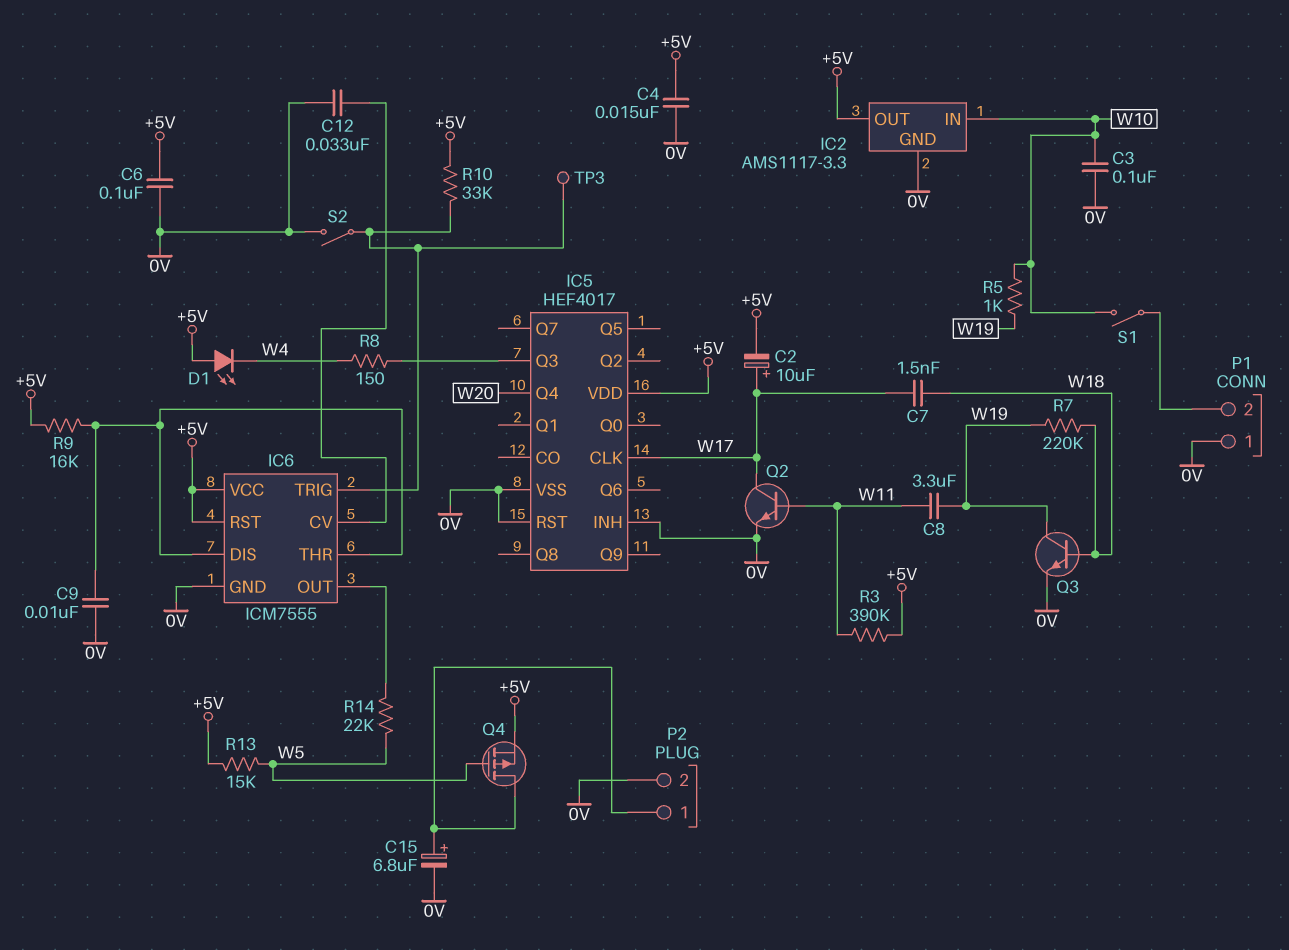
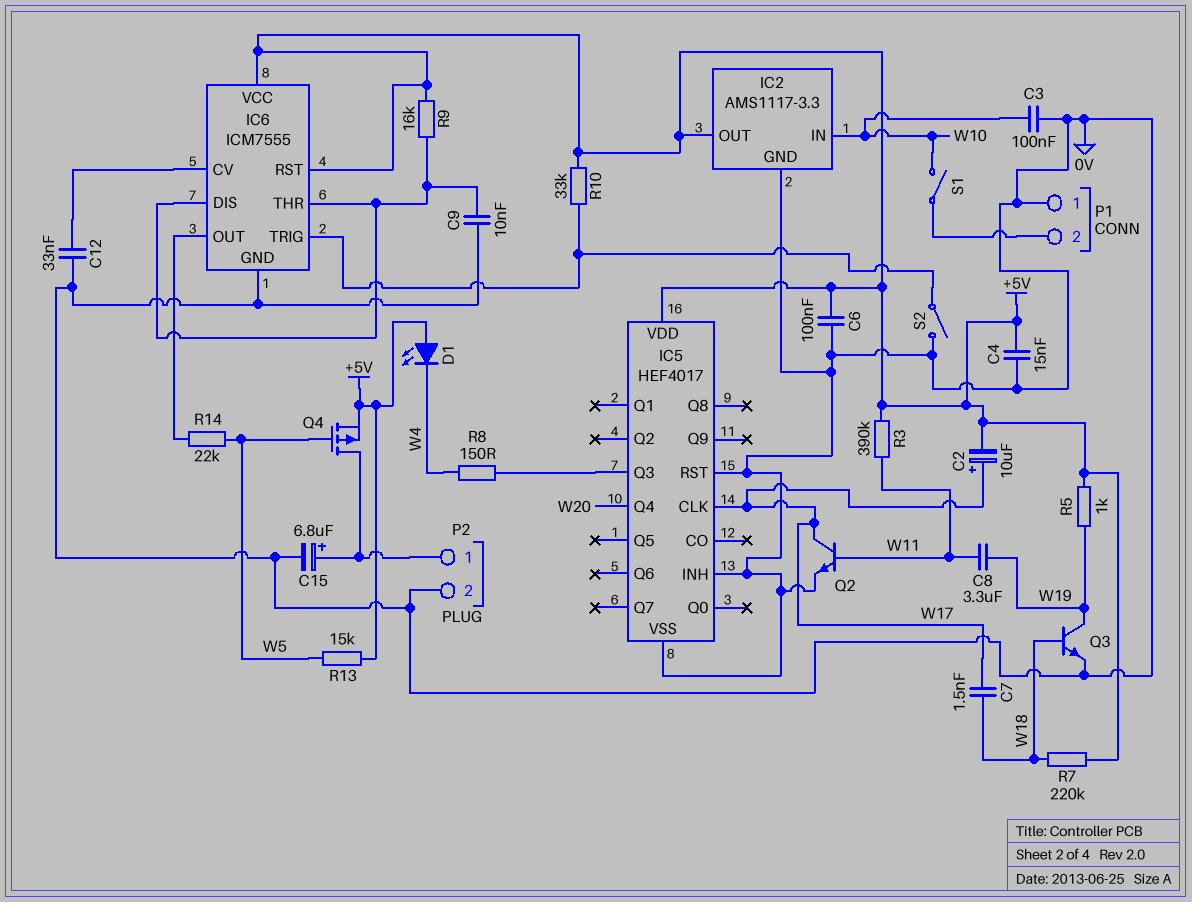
R5: 1k (W10, W19) -> 1k (+5V, W19)
R7: 220k (W18, W19) -> 220k (+5V, W18)
TP3: test point (IC6/TRIG) -> none

